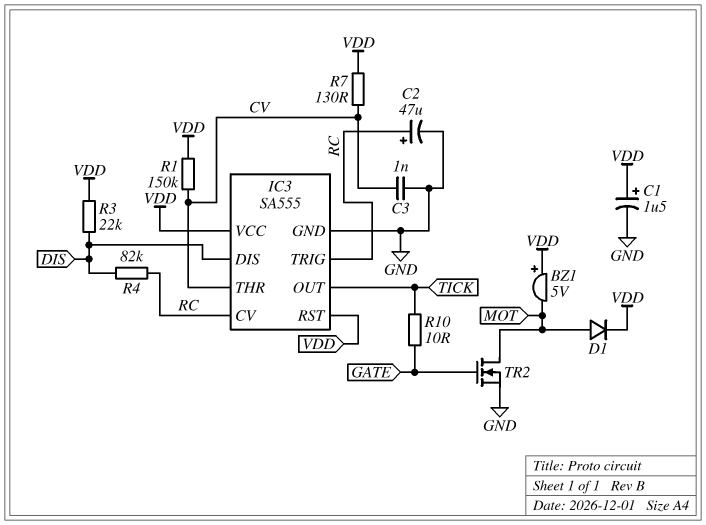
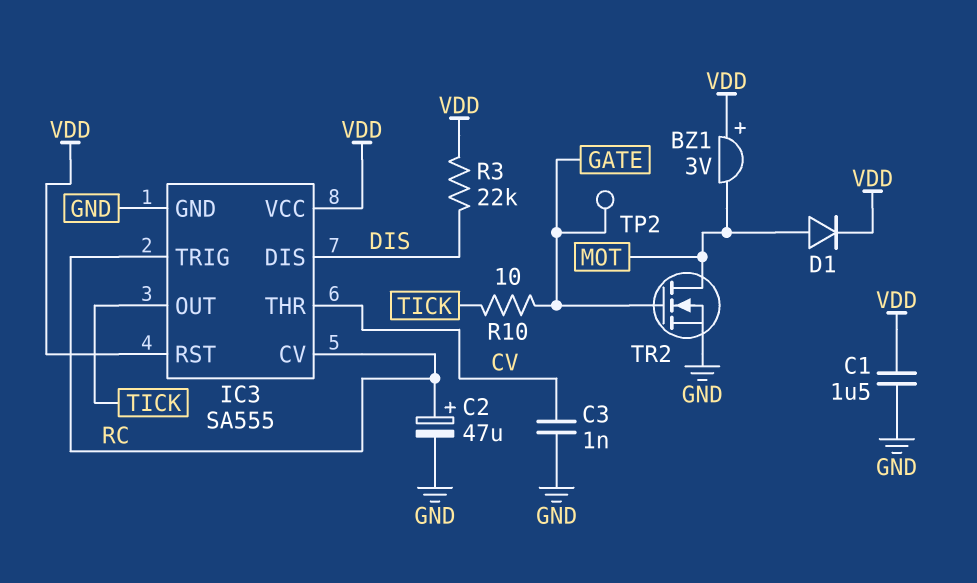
BZ1: buzzer 5V (plus VDD, minus MOT) -> buzzer 3V (plus VDD, minus MOT)
C1: 1.5uF (plus VDD, minus GND) -> 1.5uF (GND, VDD)
R1: 150k (CV, VDD) -> none
R4: 82k (DIS, RC) -> none
R7: 130 (CV, VDD) -> none
TP2: none -> test point (GATE)

